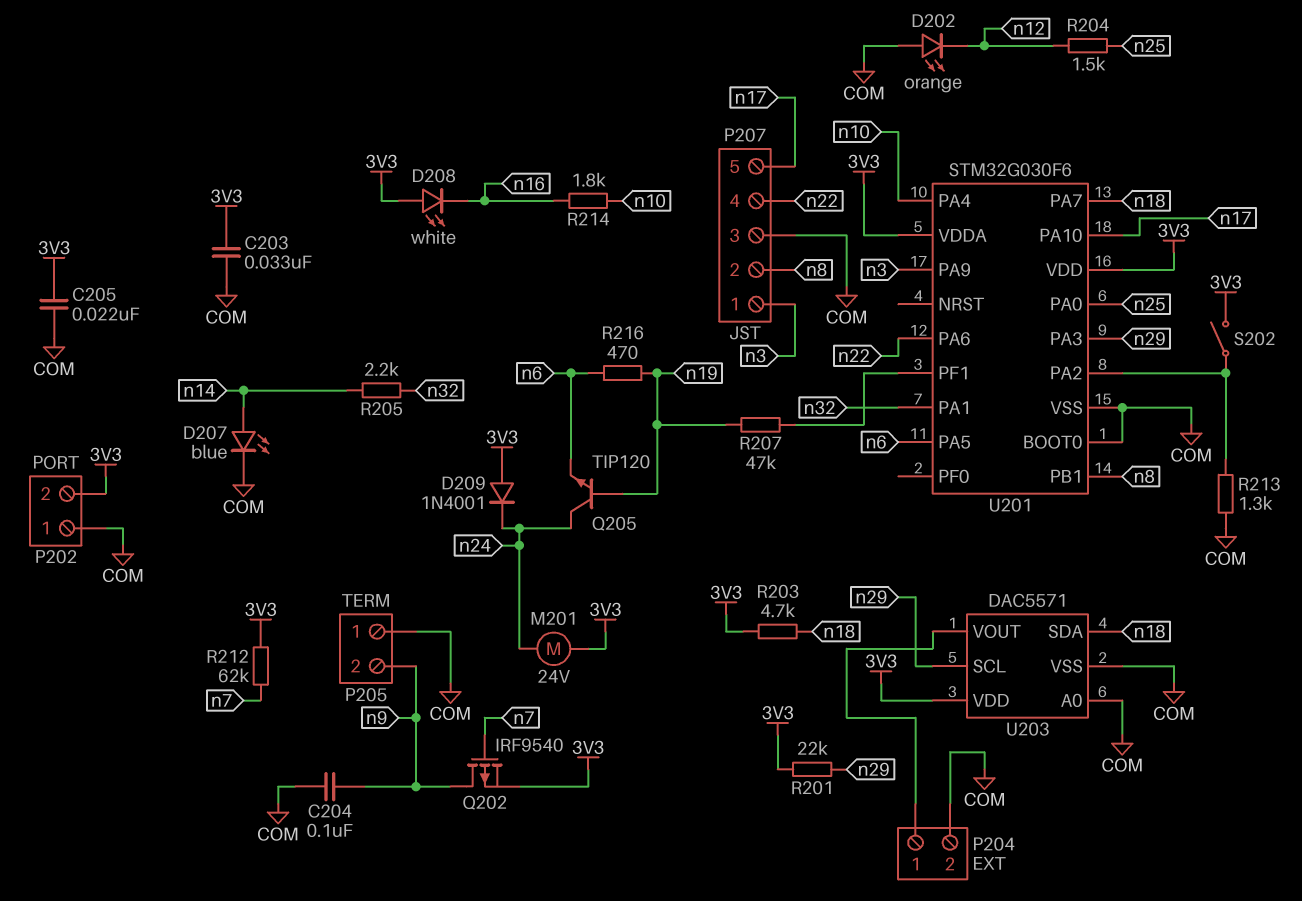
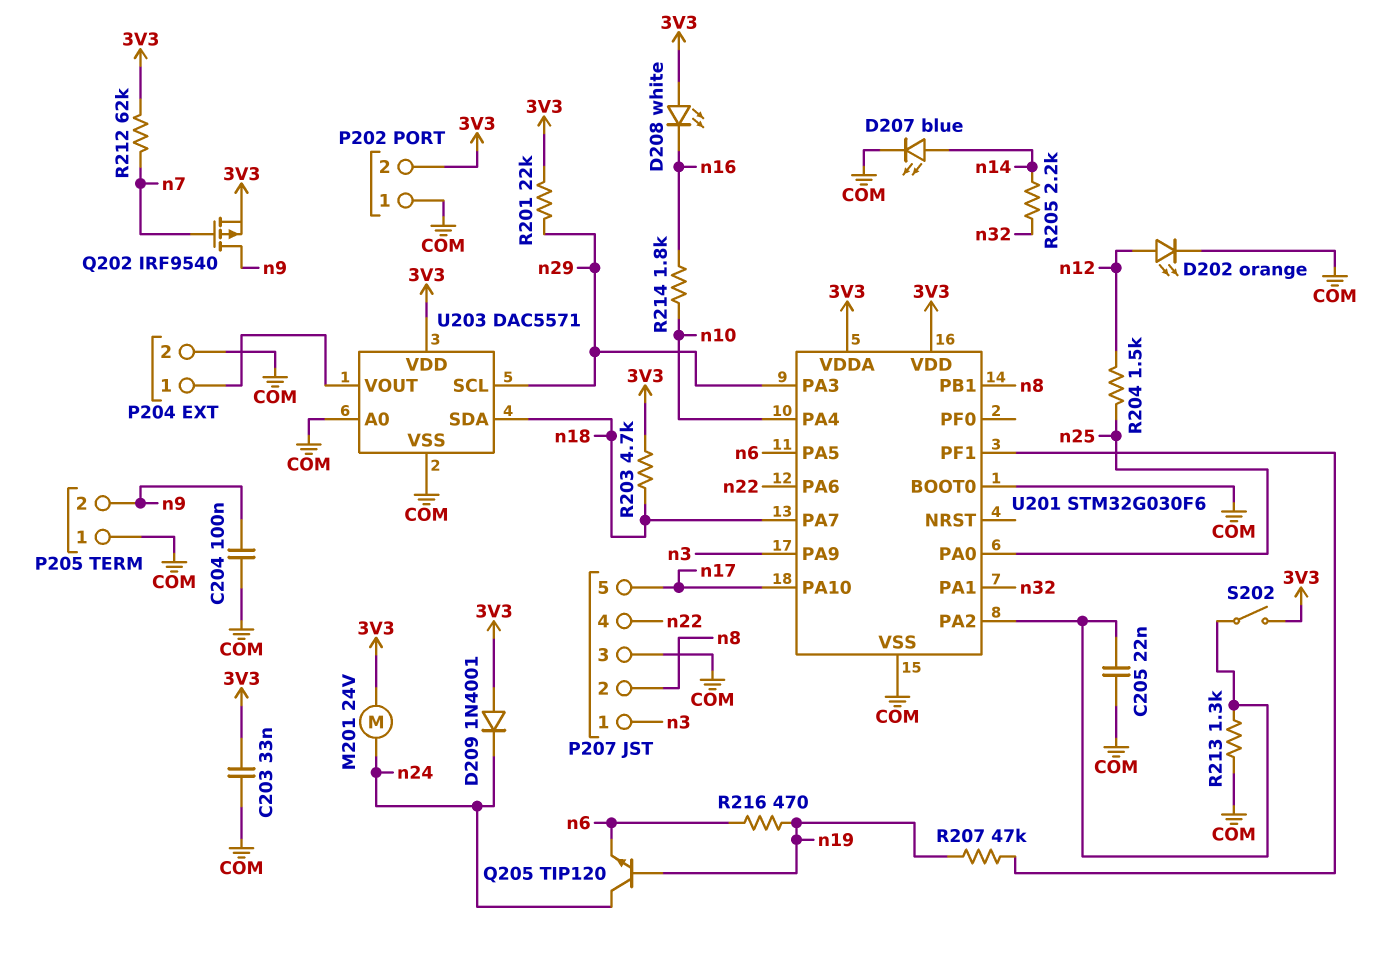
C205: 22nF (3V3, COM) -> 22nF (COM, U201/PA2)
D202: LED orange (A COM, K n12) -> LED orange (A n12, K COM)

